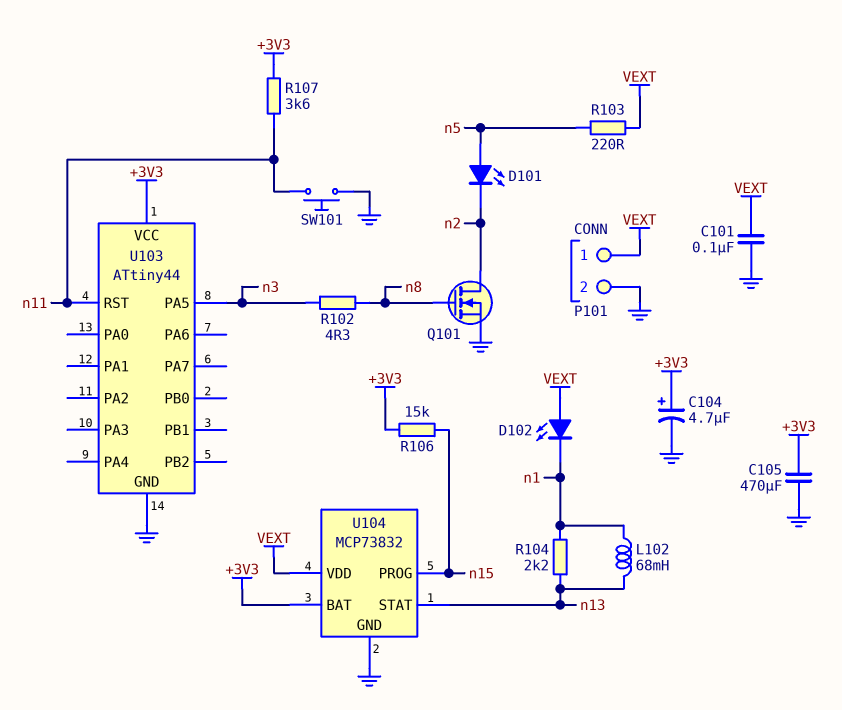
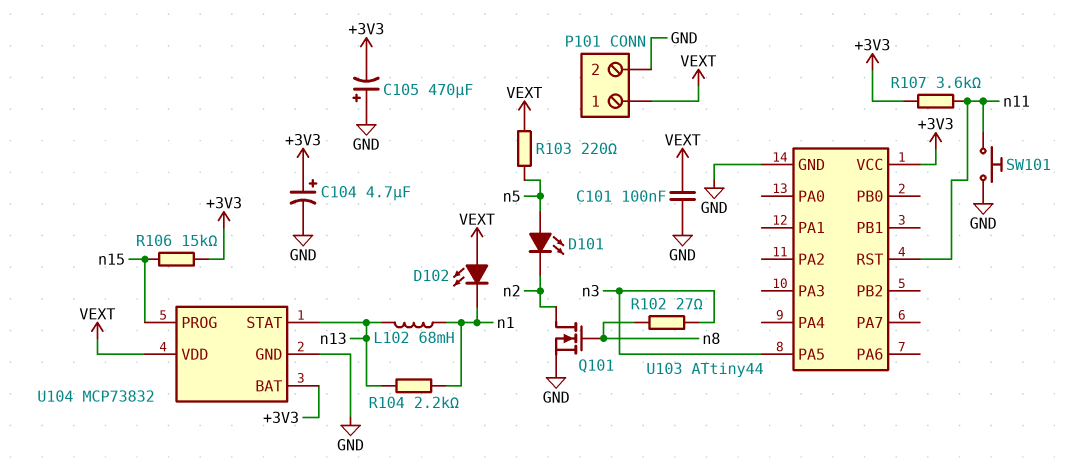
C105: 470uF (+3V3, GND) -> 470uF (plus GND, minus +3V3)
R102: 4.3 (n3, n8) -> 27 (n3, n8)

